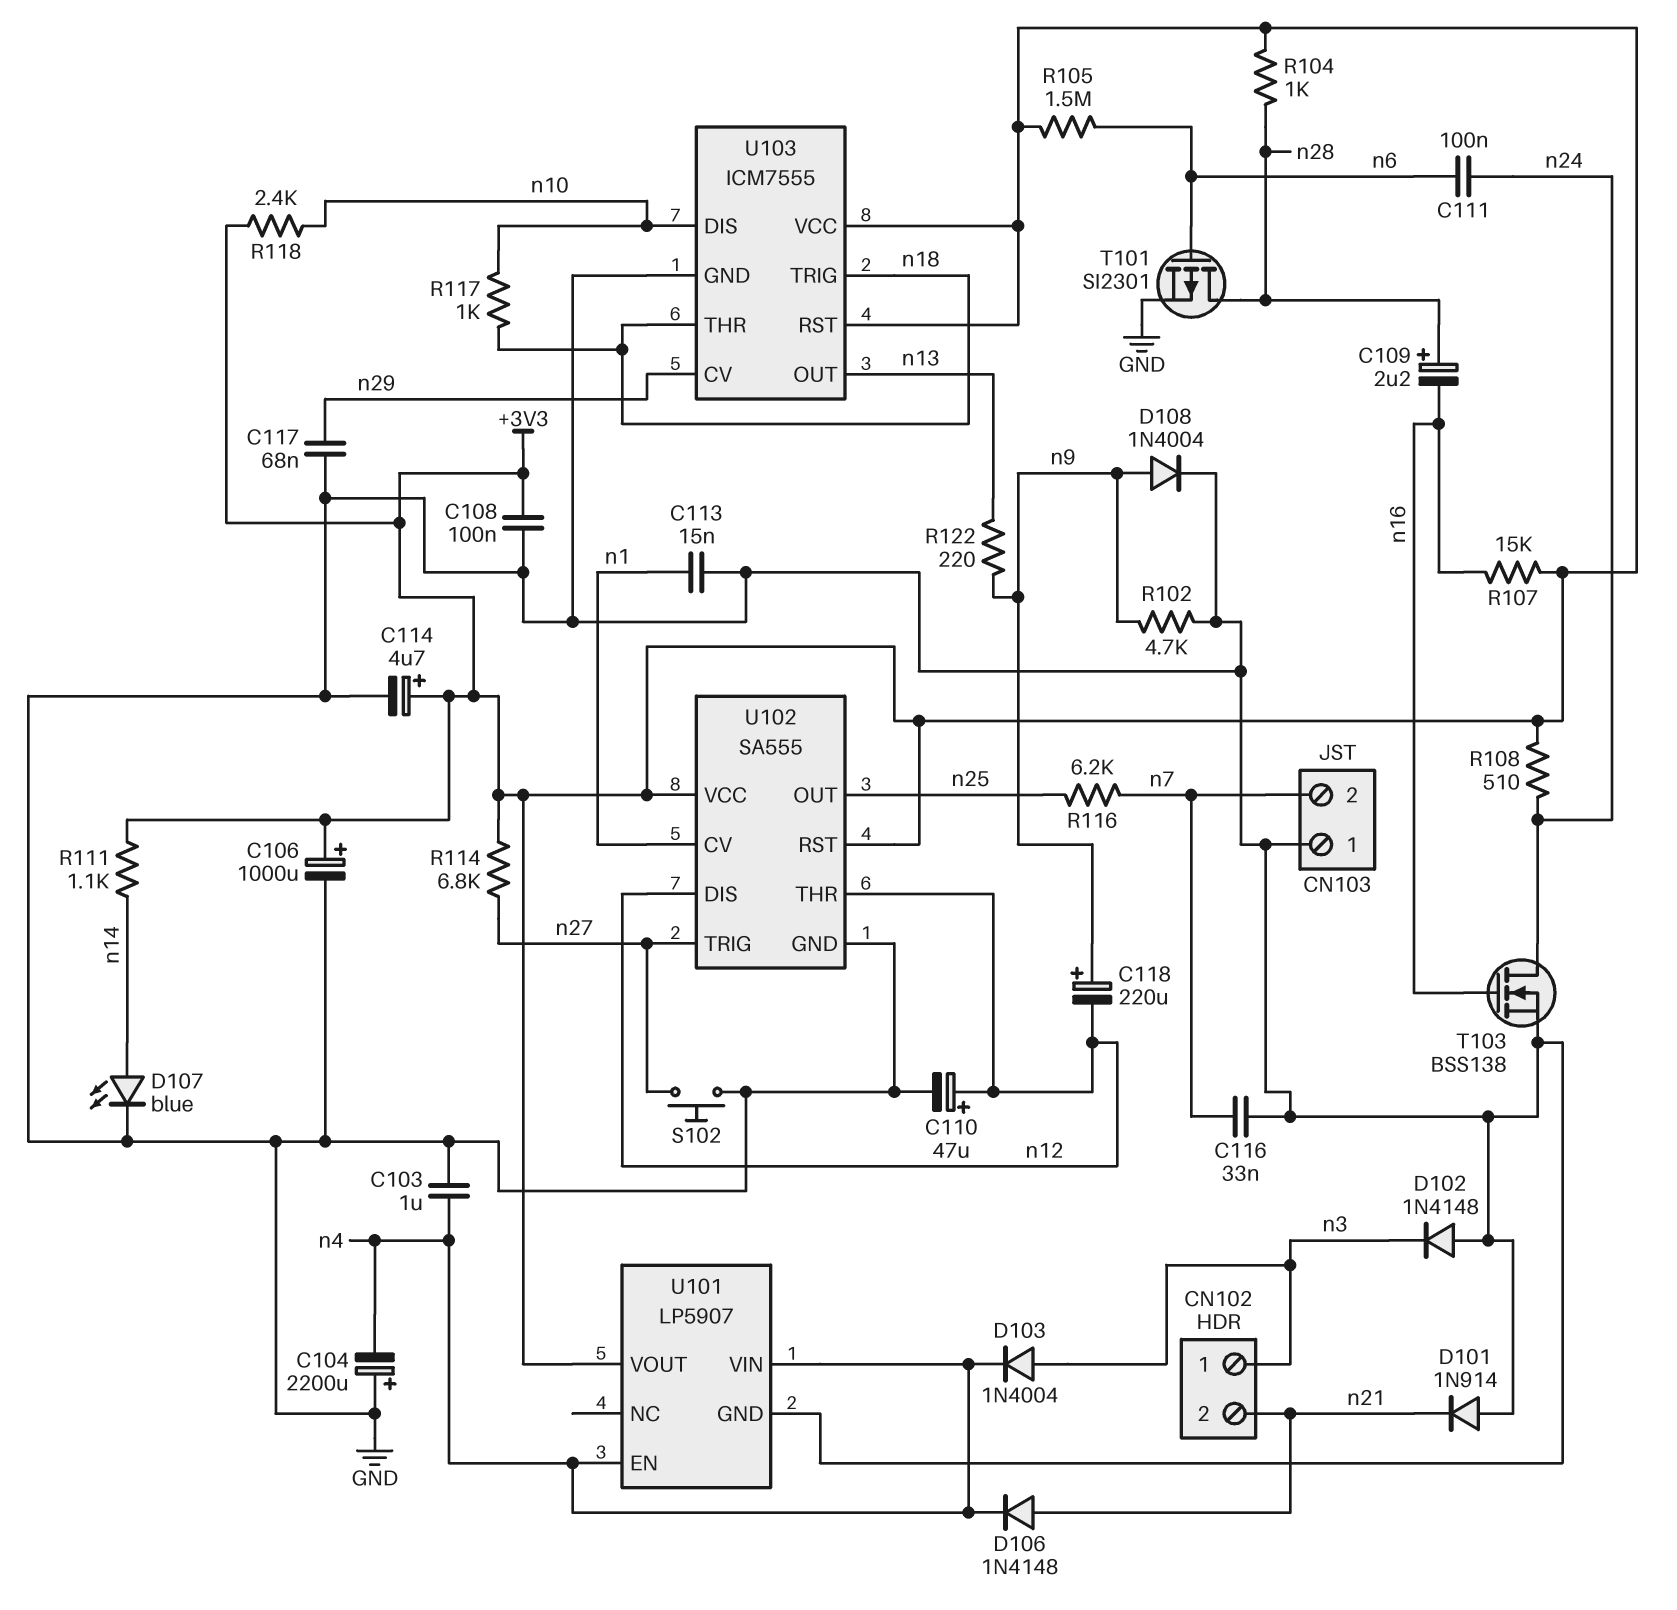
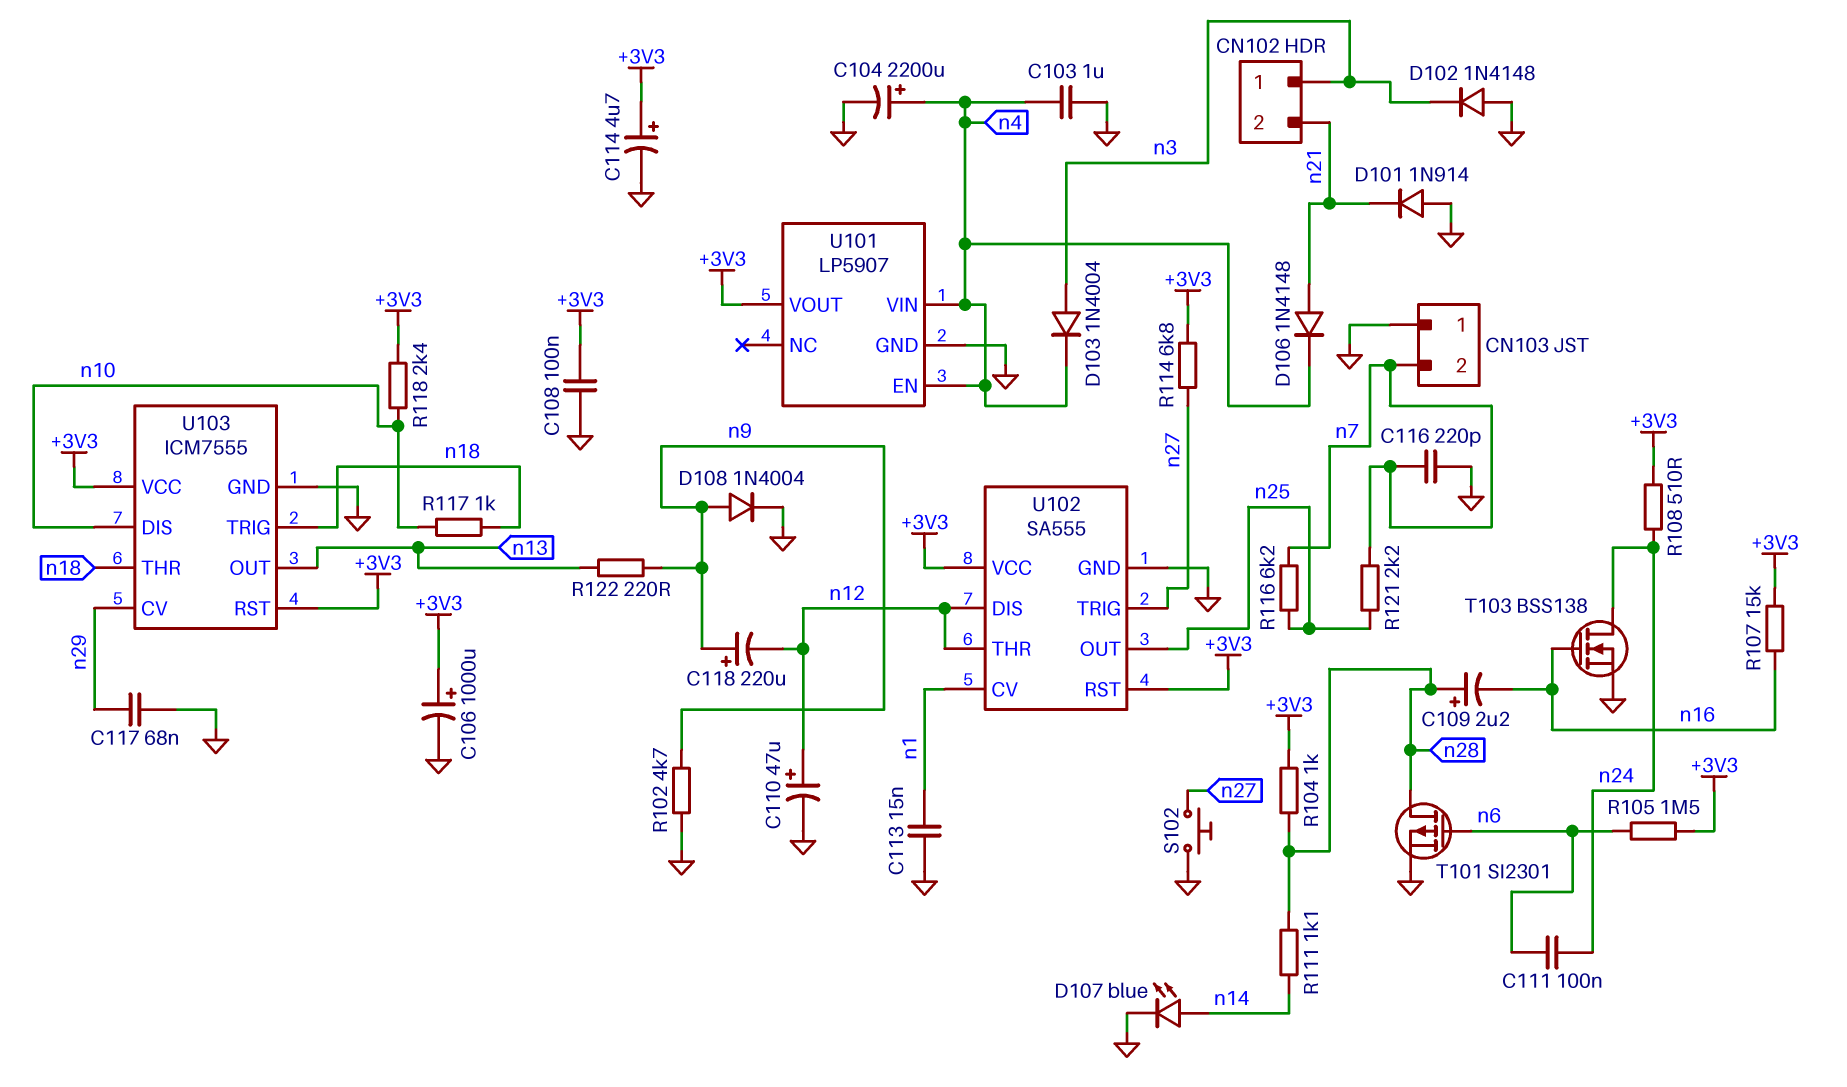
C104: 2200uF (plus GND, minus n4) -> 2200uF (plus n4, minus GND)
C116: 33nF (GND, n7) -> 220pF (GND, n7)
R111: 1.1k (+3V3, n14) -> 1.1k (n14, n28)
R121: none -> 2.2k (n7, n25)

